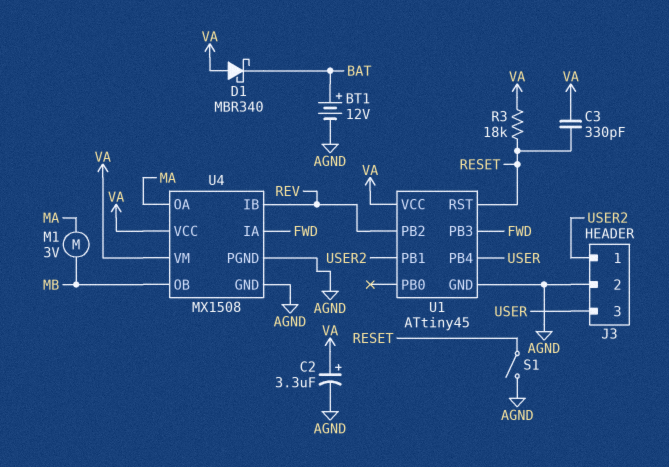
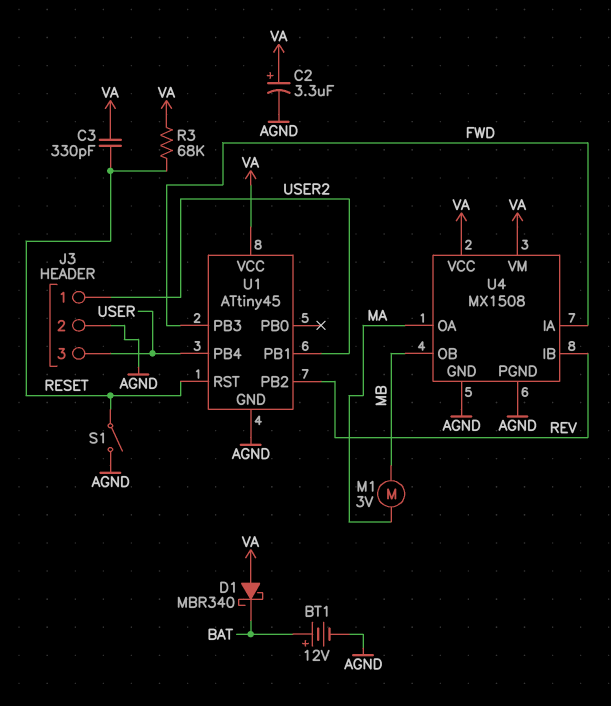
R3: 18k (RESET, VA) -> 68k (RESET, VA)

